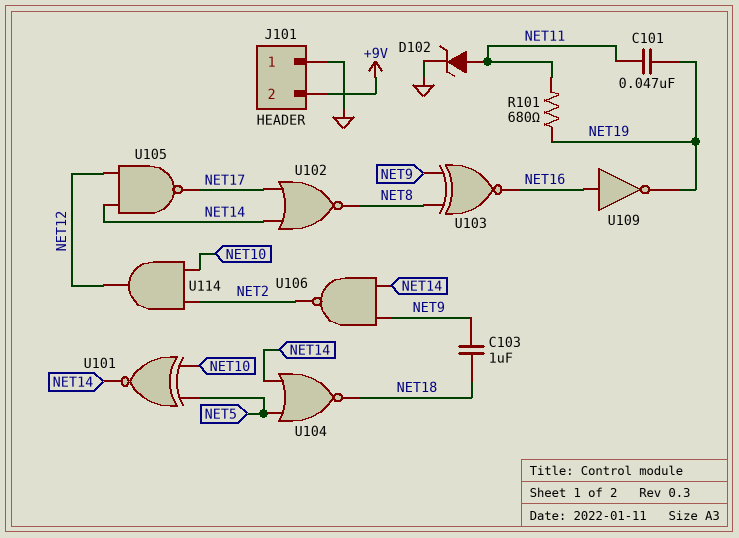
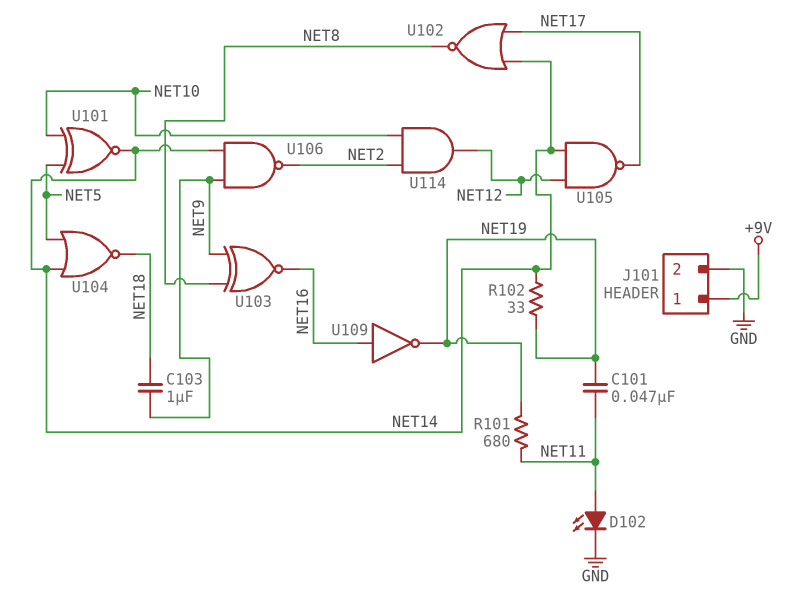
D102: zener (A NET11, K GND) -> LED (A NET11, K GND)
J101 pin 1: GND -> +9V
J101 pin 2: +9V -> GND
R102: none -> 33 (NET14, NET19)

